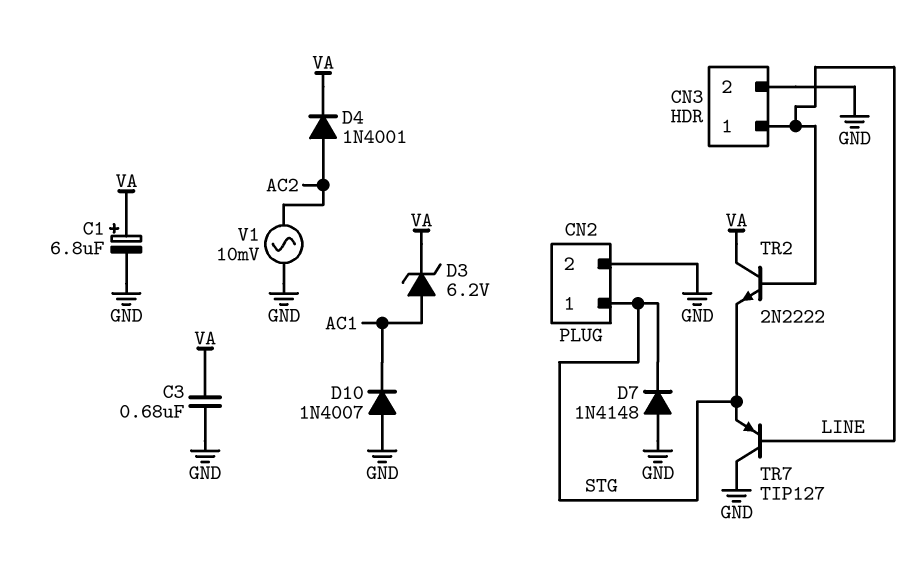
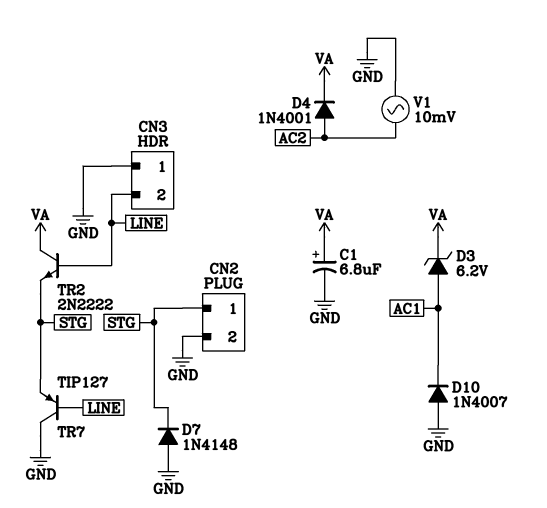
C3: 680nF (GND, VA) -> none
CN3 pin 1: LINE -> GND
CN3 pin 2: GND -> LINE

